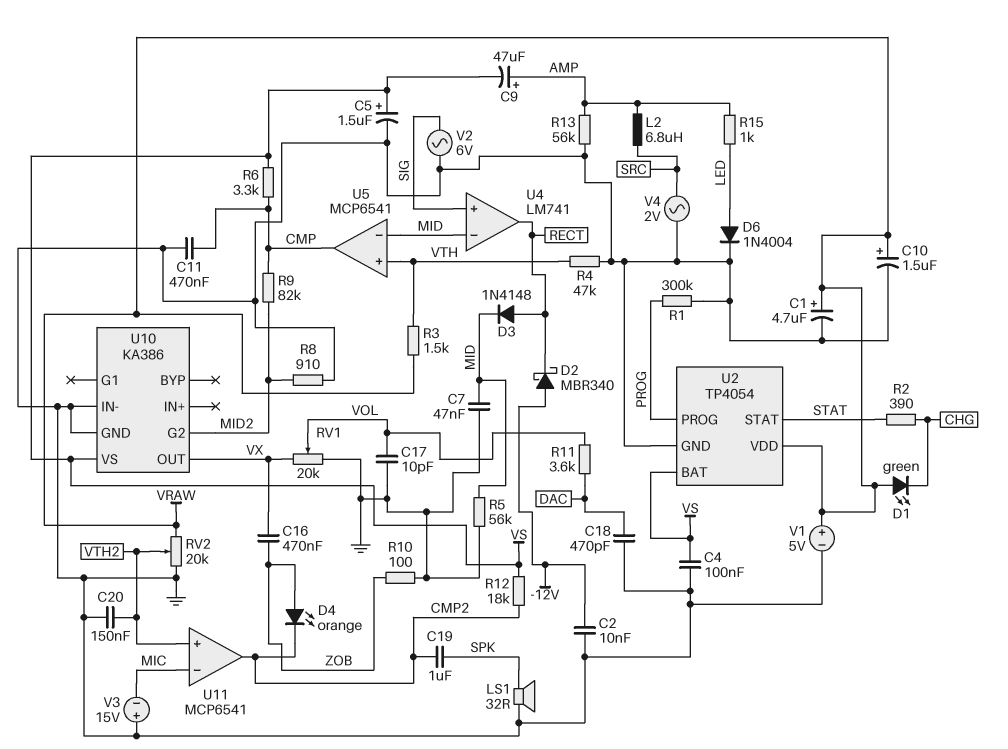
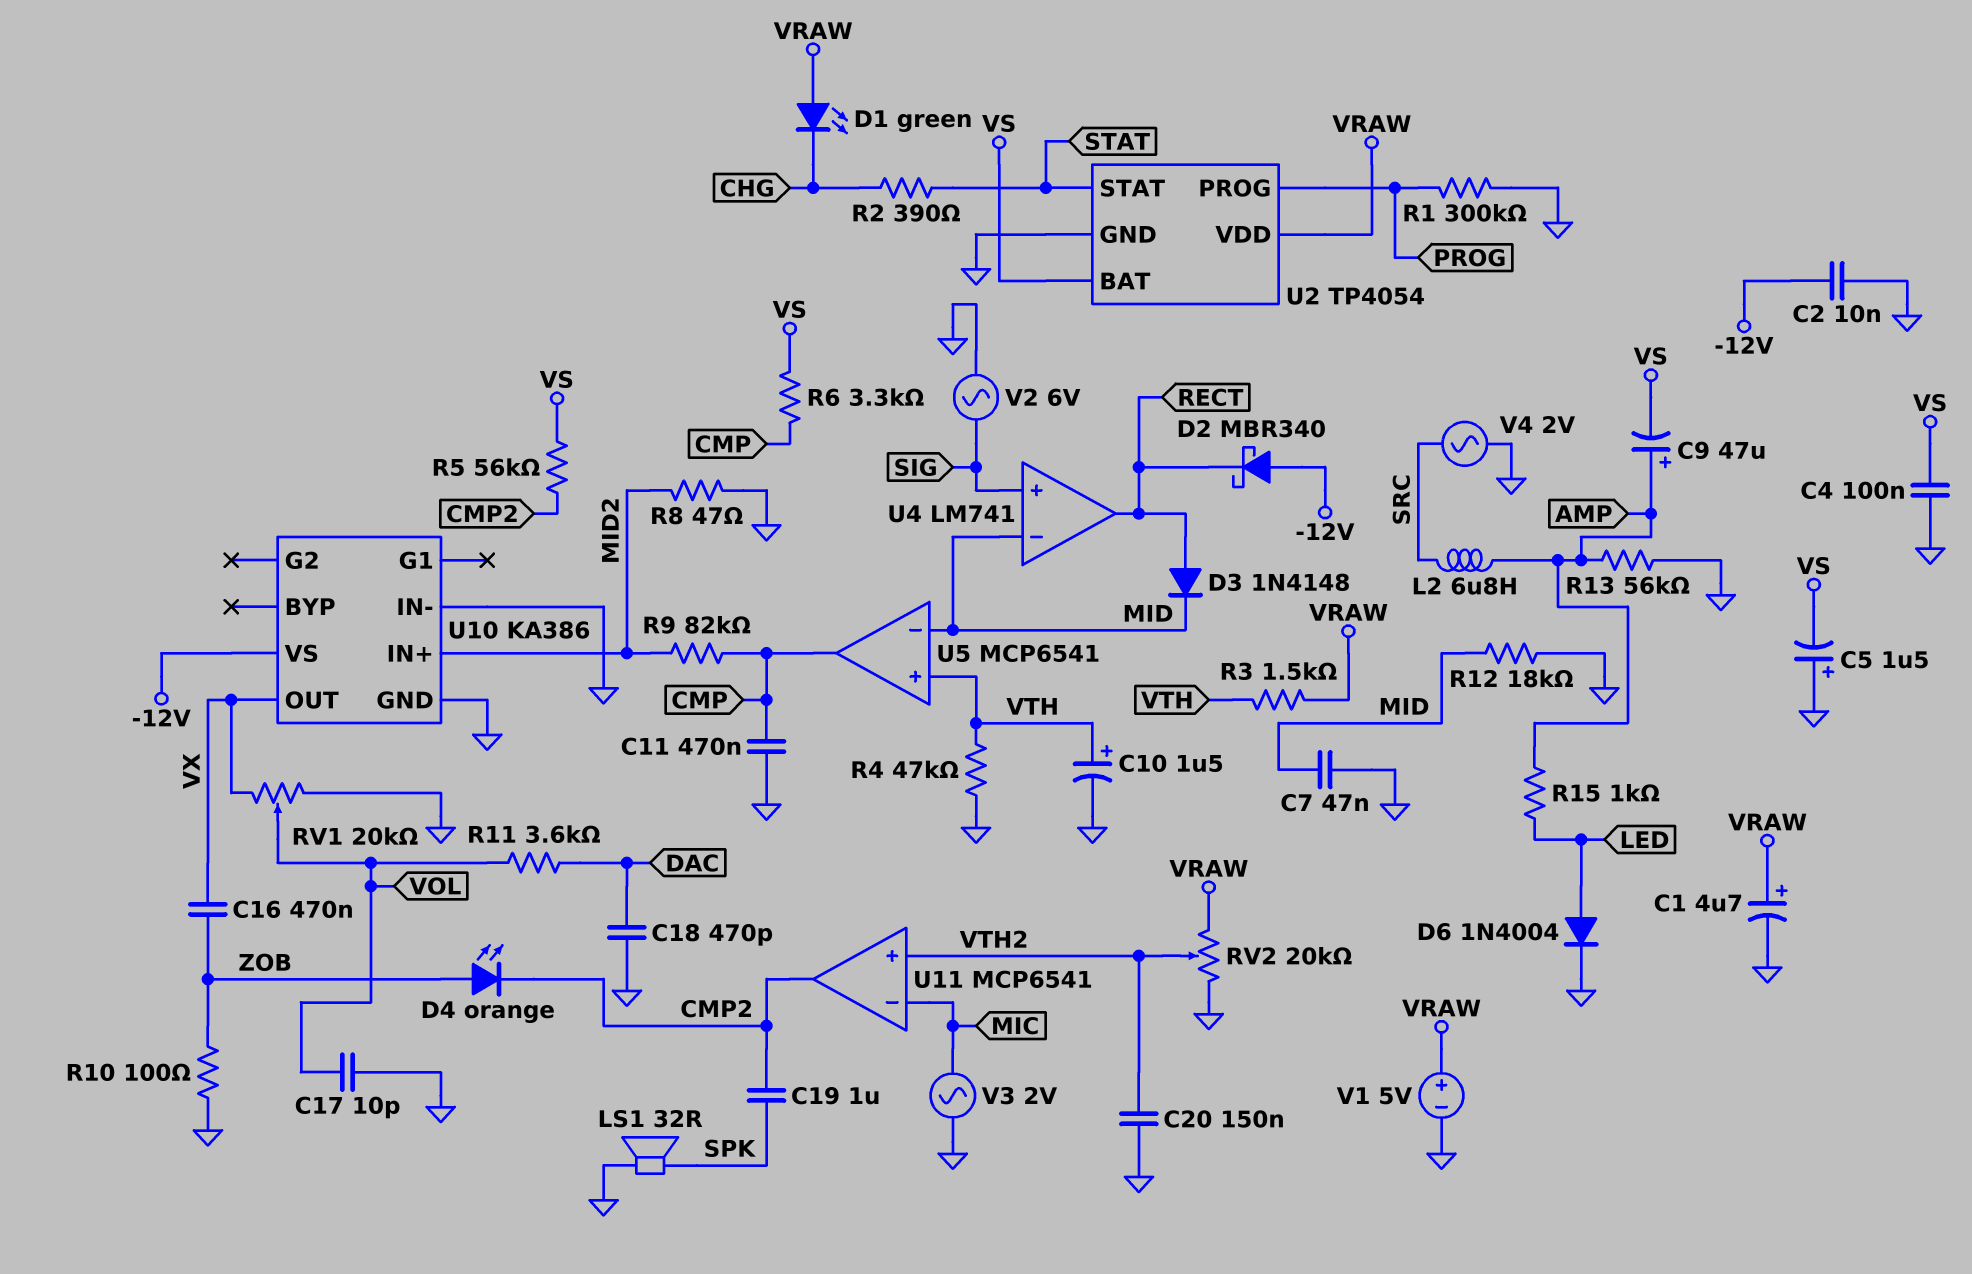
C5: 1.5uF (plus VS, minus GND) -> 1.5uF (plus GND, minus VS)
C10: 1.5uF (plus VRAW, minus GND) -> 1.5uF (plus VTH, minus GND)
R5: 56k (GND, MID) -> 56k (CMP2, VS)
R8: 910 (GND, MID2) -> 47 (GND, MID2)
R12: 18k (CMP2, VS) -> 18k (GND, MID)
U10 pin G2: MID2 -> none
U10 pin IN+: none -> MID2
U10 pin VS: VS -> -12V
V3: 15V (plus GND, minus MIC) -> AC 2V (GND, MIC)

